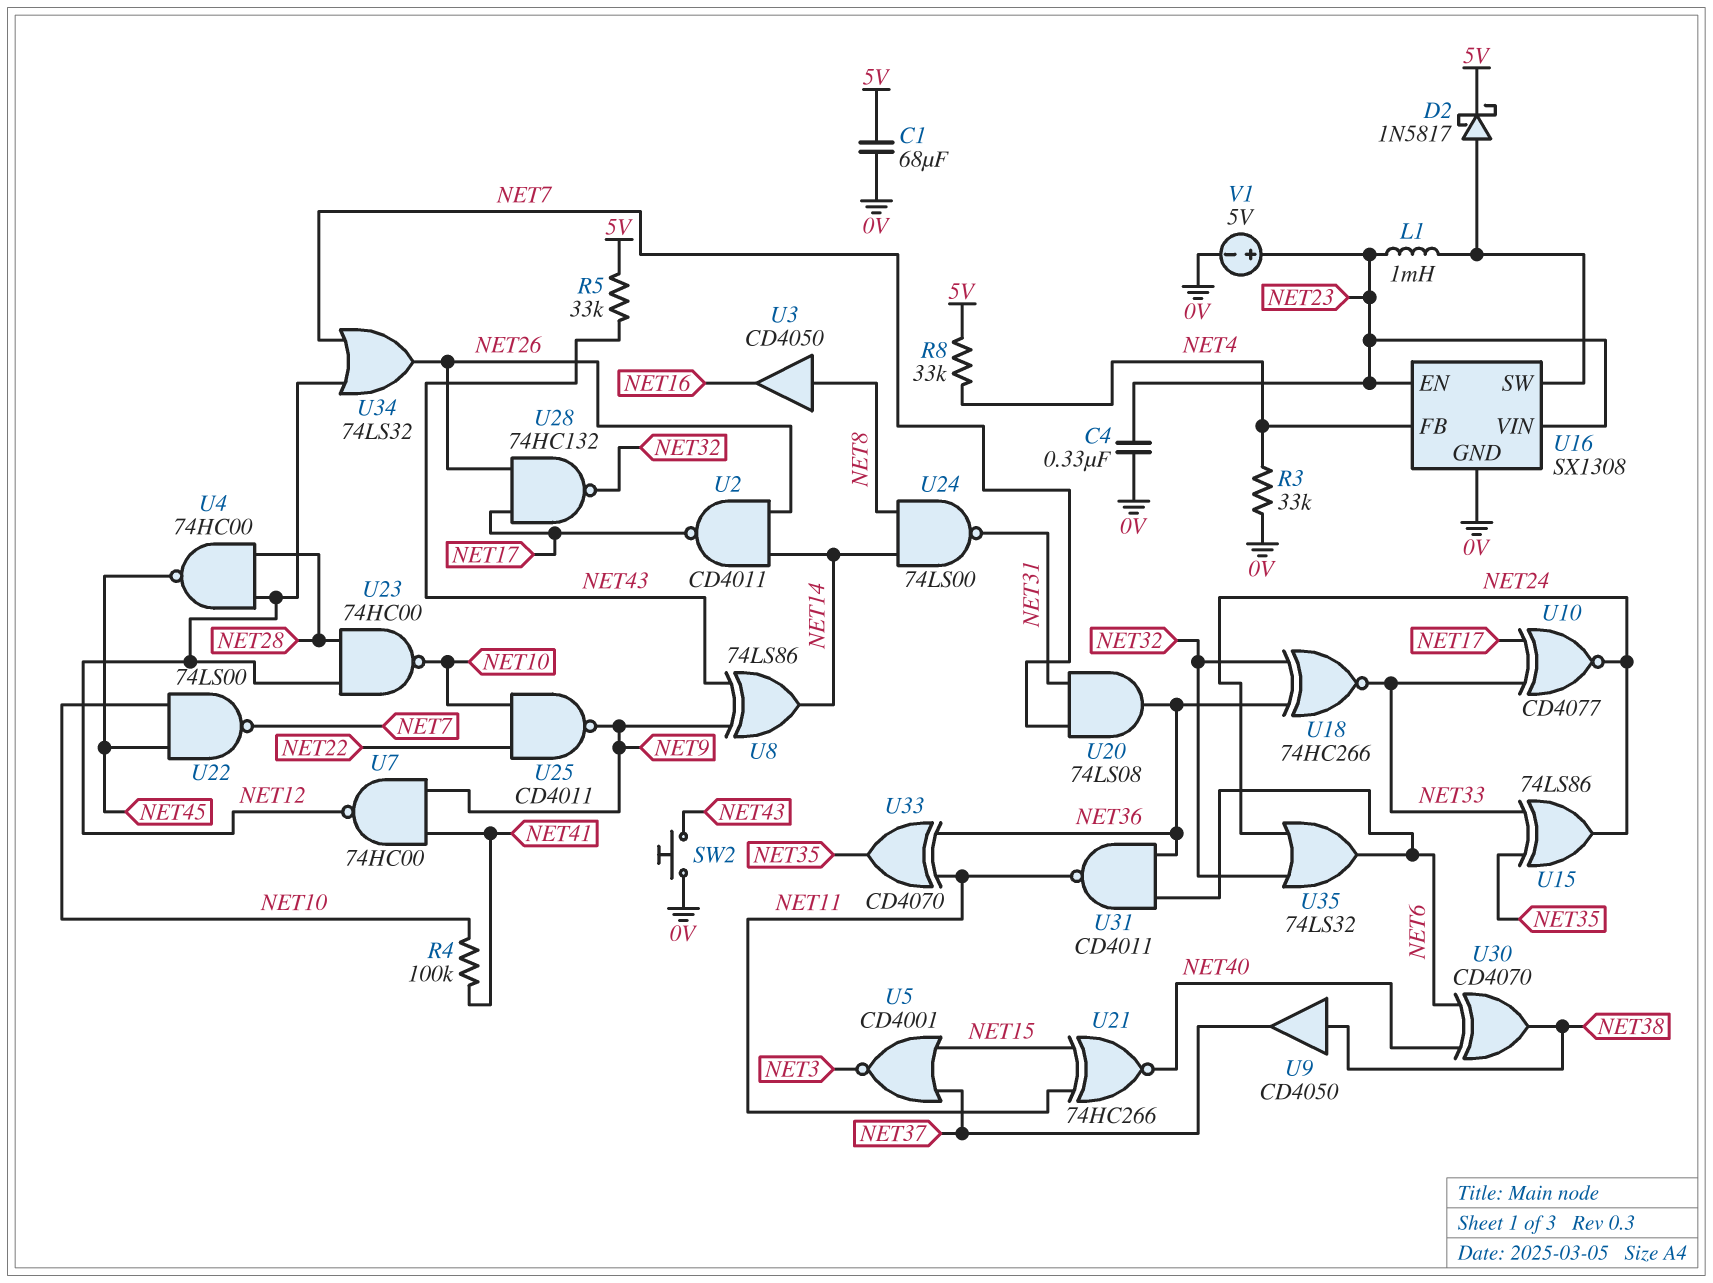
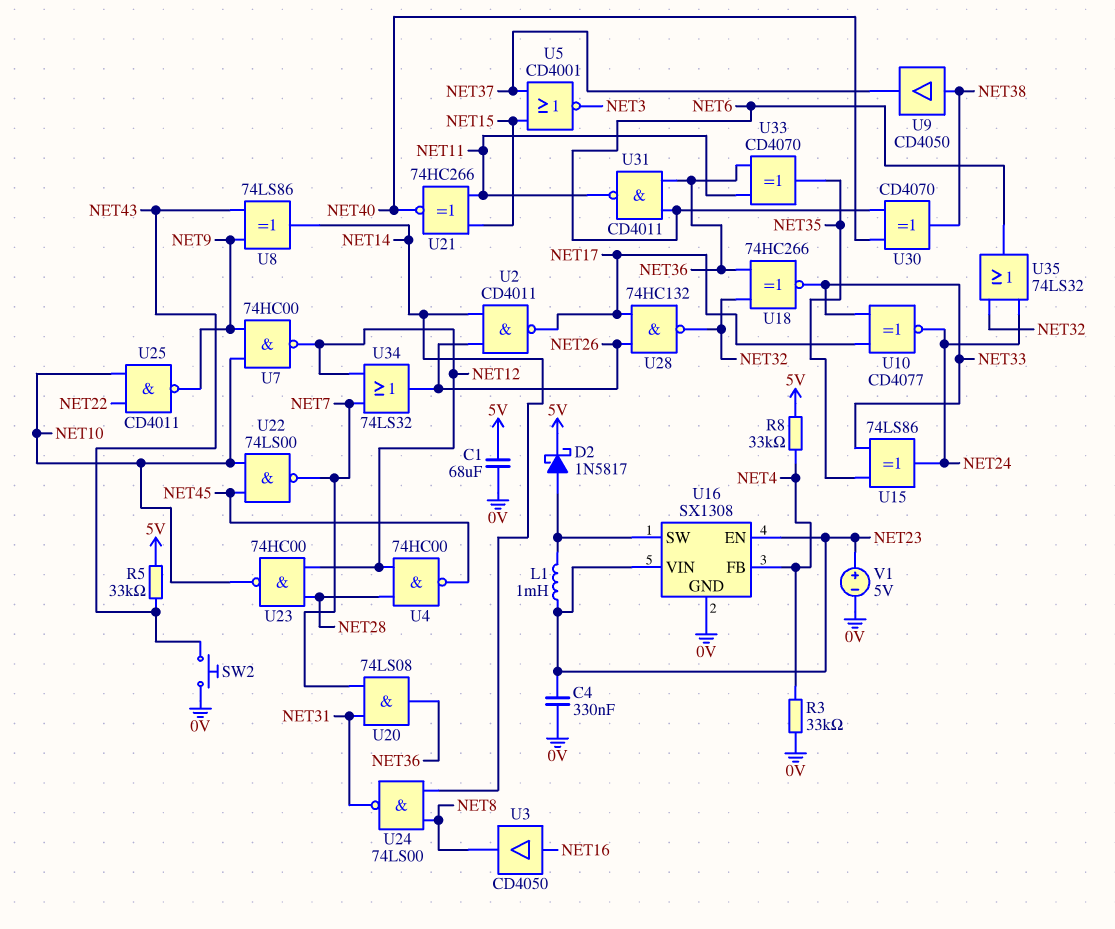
R4: 100k (NET10, NET41) -> none
U3: buffer CD4050 (in NET8, out NET16) -> buffer CD4050 (in NET16, out NET8)
U7: NAND 74HC00 (in NET9, in NET41, out NET12) -> NAND 74HC00 (in NET9, in NET10, out NET12)

